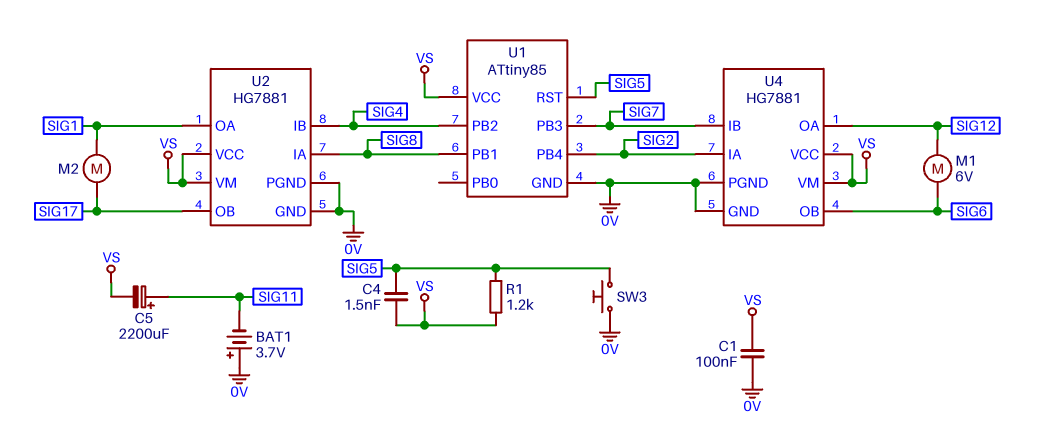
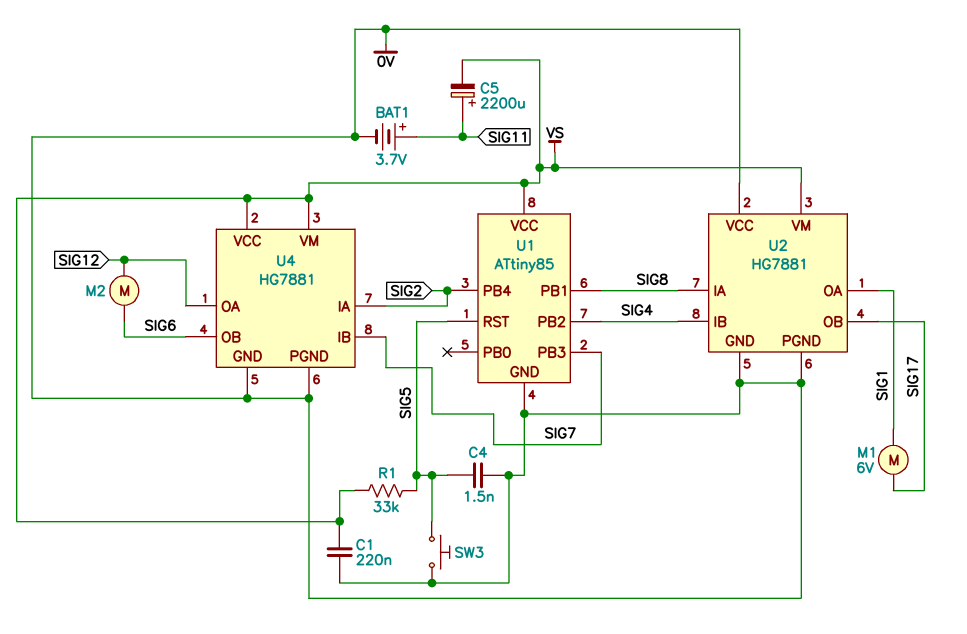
BAT1: 3.7V (plus 0V, minus SIG11) -> 3.7V (plus SIG11, minus 0V)
C1: 100nF (0V, VS) -> 220nF (0V, VS)
C4: 1.5nF (SIG5, VS) -> 1.5nF (0V, SIG5)
M1: motor 6V (SIG6, SIG12) -> motor 6V (SIG1, SIG17)
M2: motor (SIG1, SIG17) -> motor (SIG6, SIG12)
R1: 1.2k (SIG5, VS) -> 33k (SIG5, VS)
U2 pin VCC: VS -> 0V

